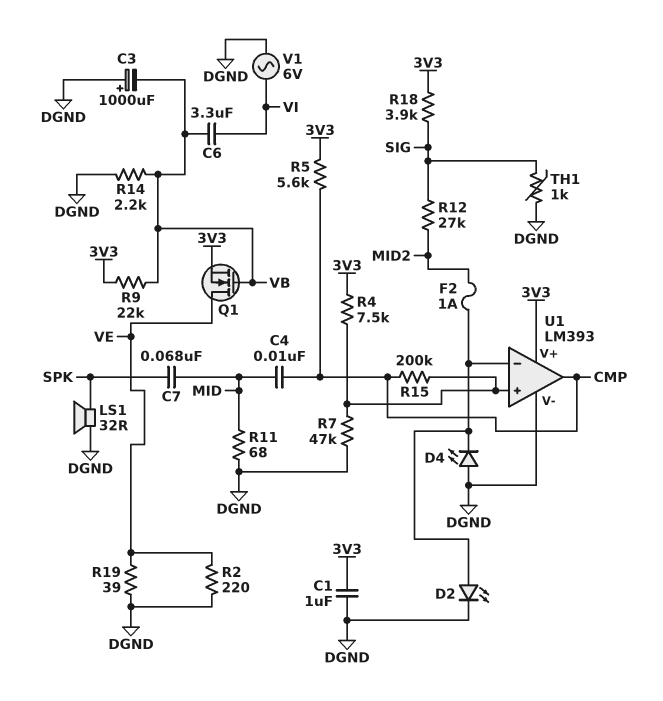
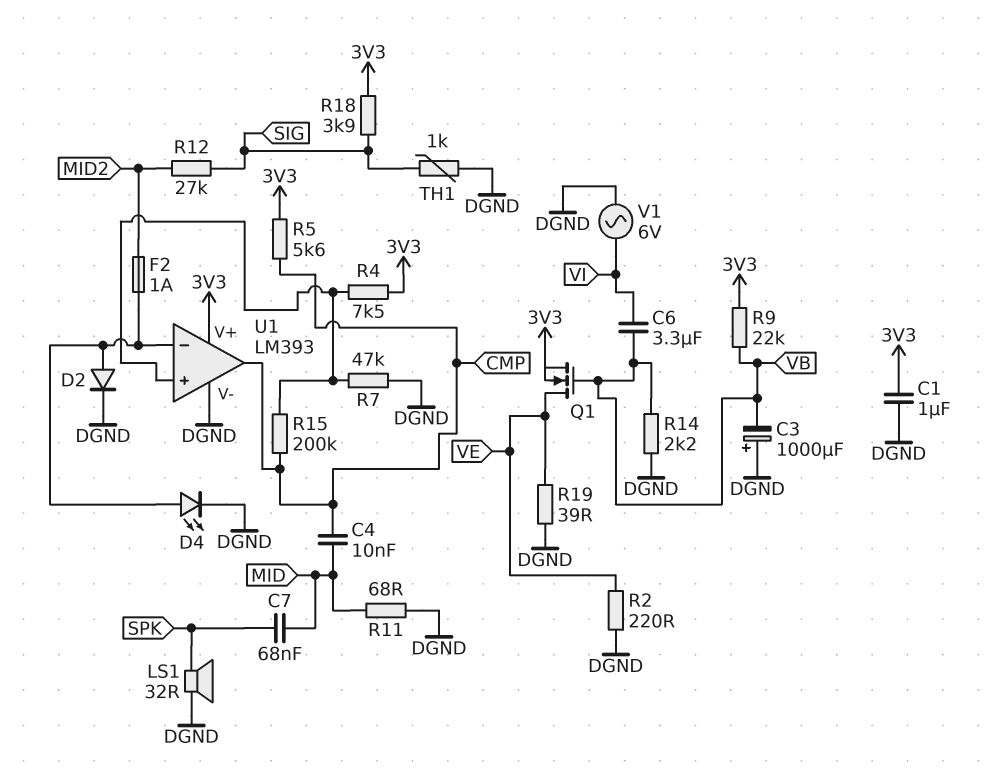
D2: LED (A U1/in-, K DGND) -> diode (A U1/in-, K DGND)
D4: LED (A DGND, K U1/in-) -> LED (A U1/in-, K DGND)

